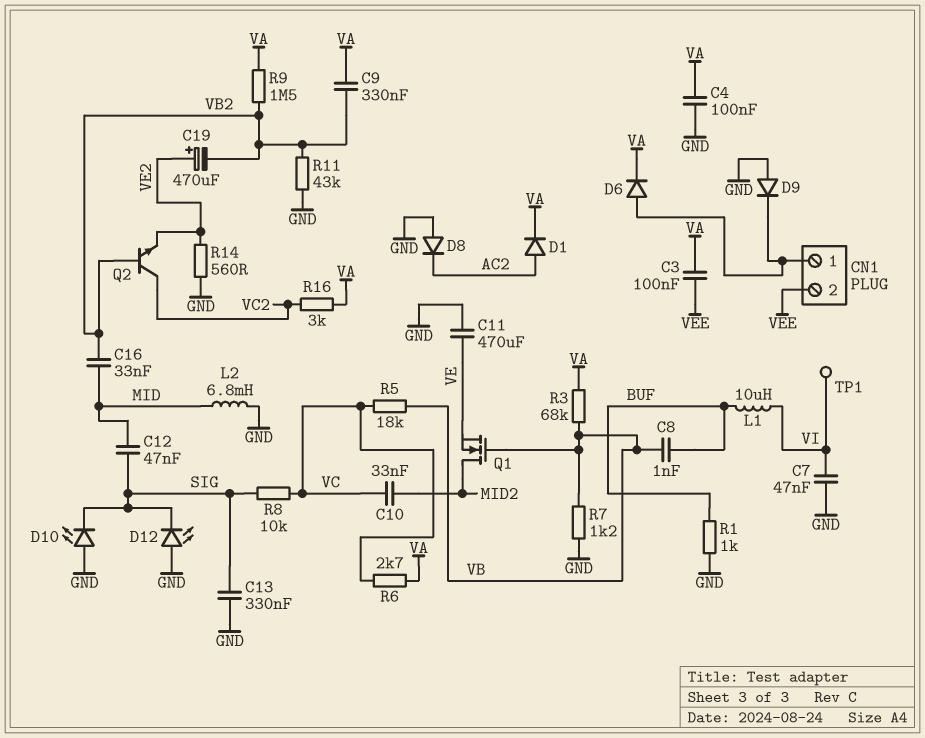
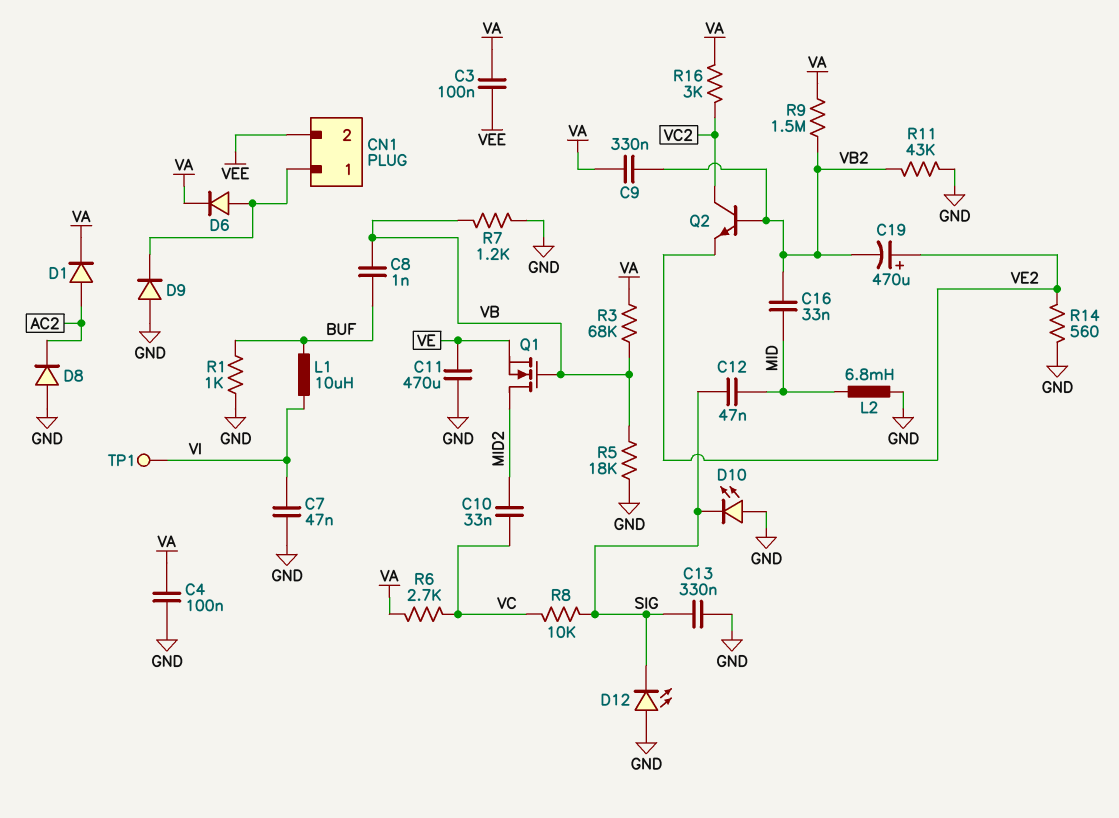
R5: 18k (VB, VC) -> 18k (GND, VB)

